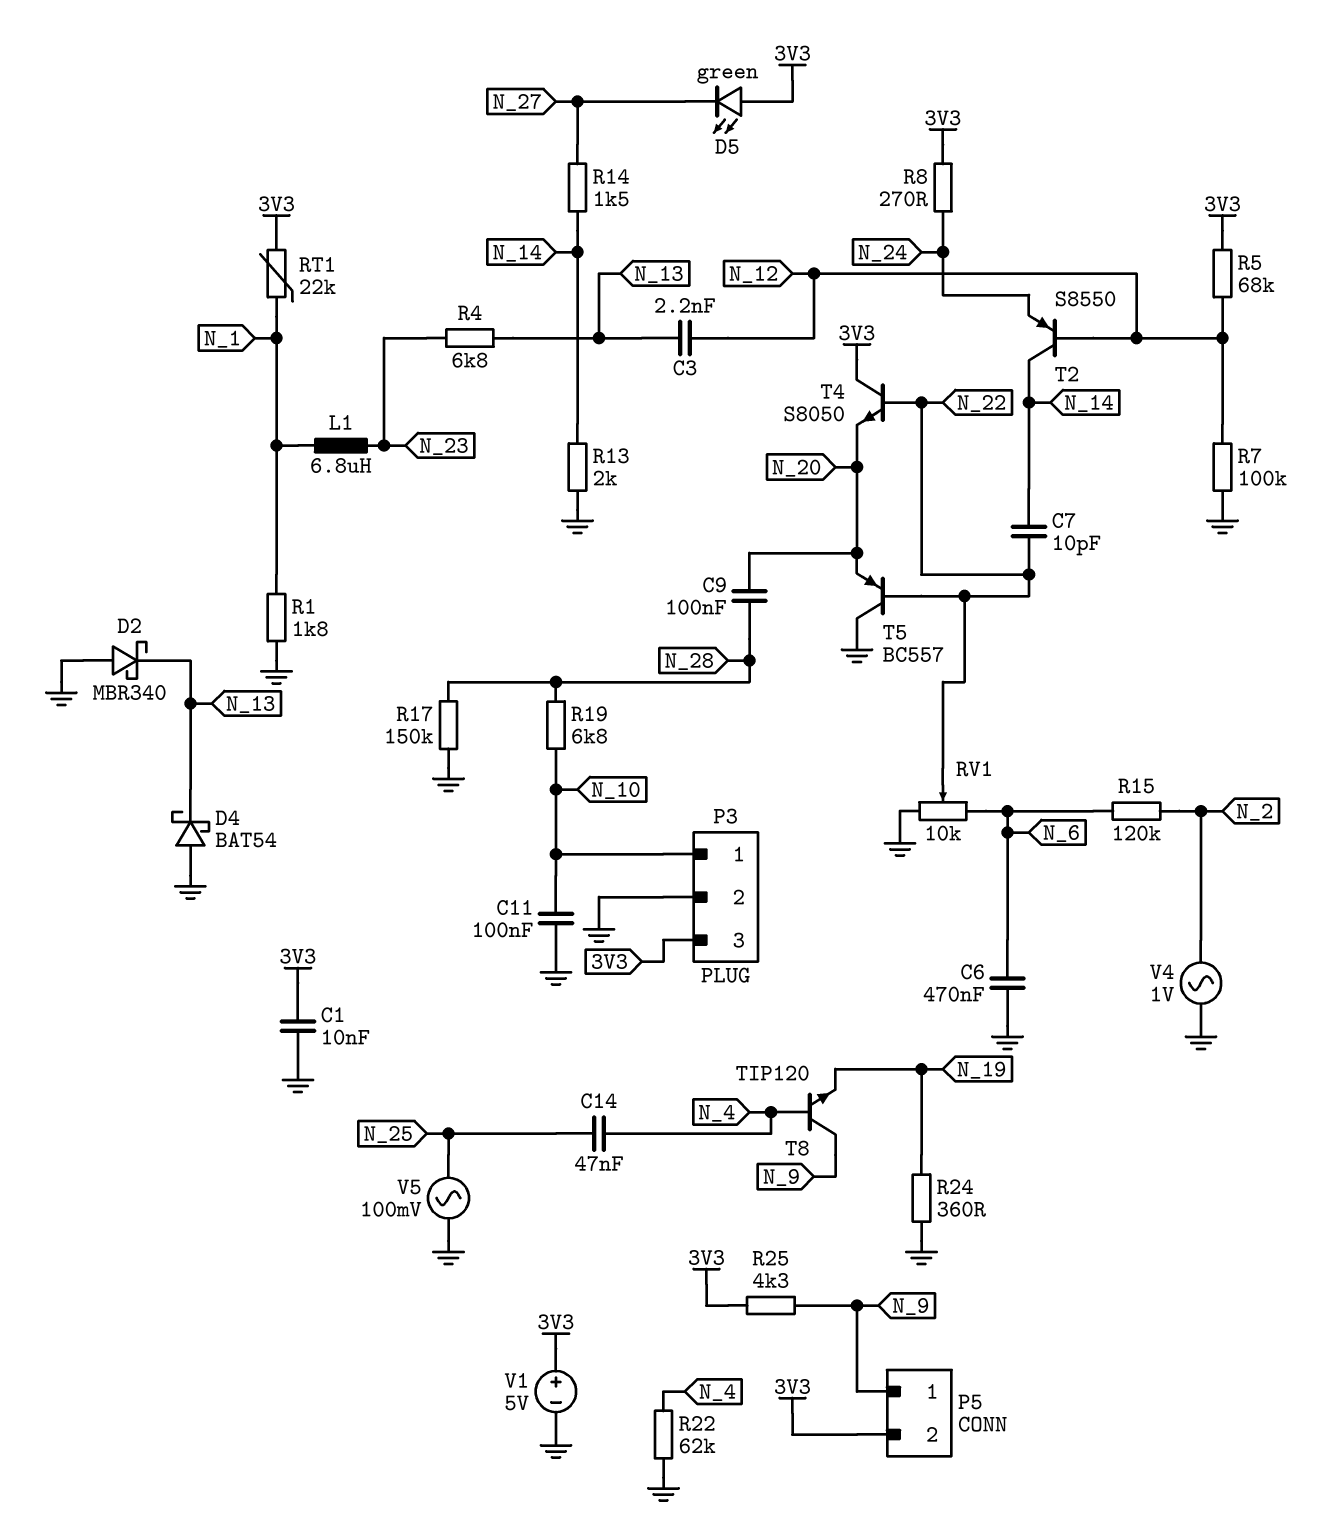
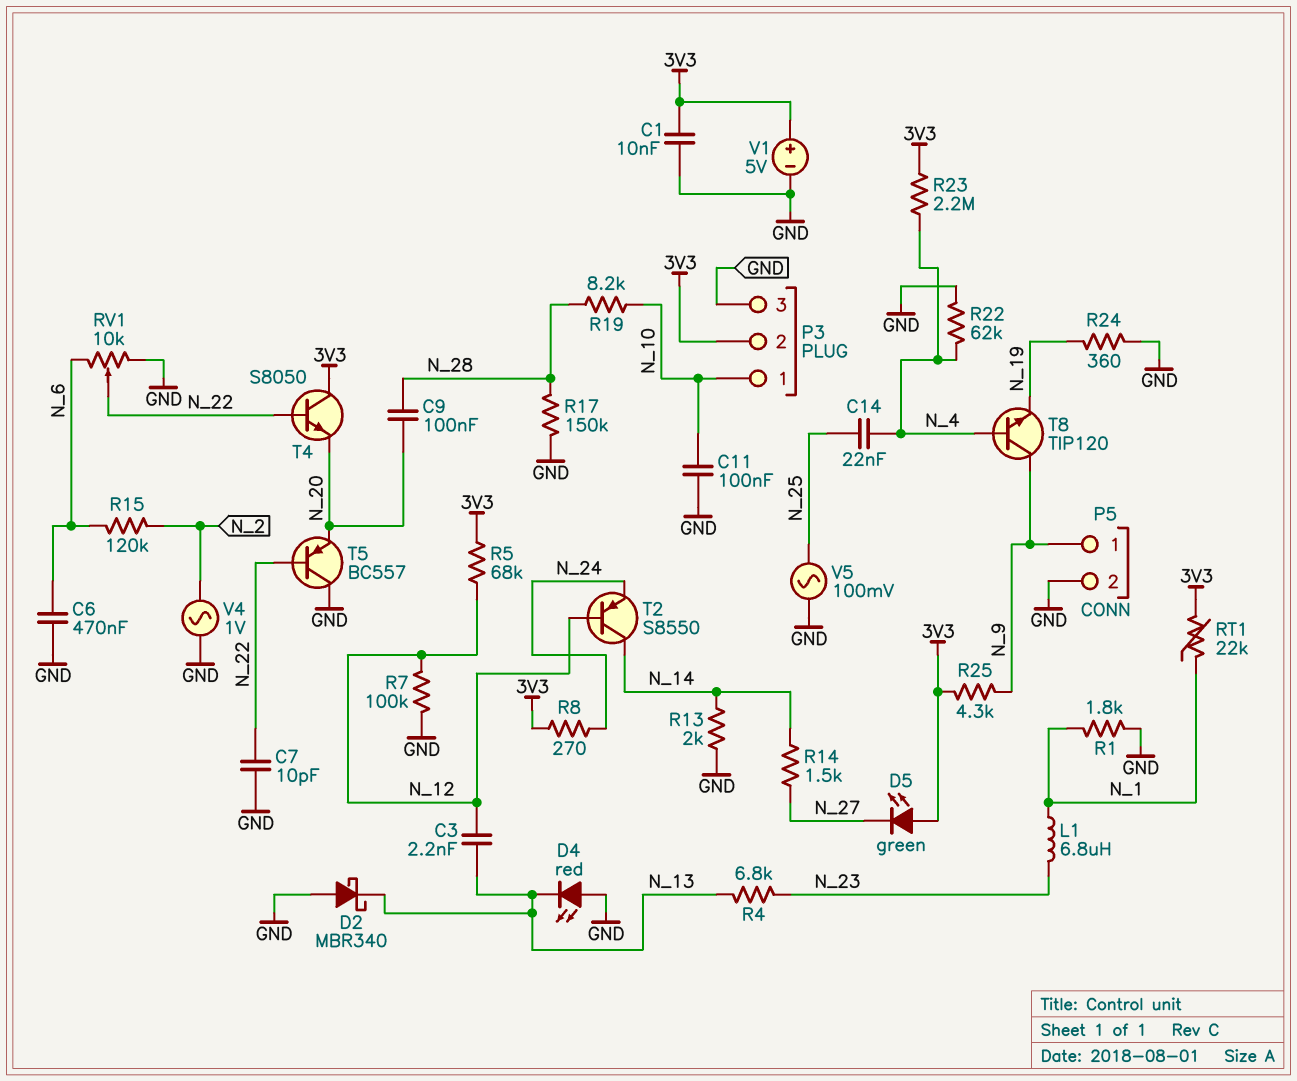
C7: 10pF (N_14, N_22) -> 10pF (GND, N_22)
C14: 47nF (N_4, N_25) -> 22nF (N_4, N_25)
D4: schottky BAT54 (A GND, K N_13) -> LED red (A GND, K N_13)
P3 pin 2: GND -> 3V3
P3 pin 3: 3V3 -> GND
P5 pin 2: 3V3 -> GND
R19: 6.8k (N_10, N_28) -> 8.2k (N_10, N_28)
R23: none -> 2.2M (3V3, N_4)

